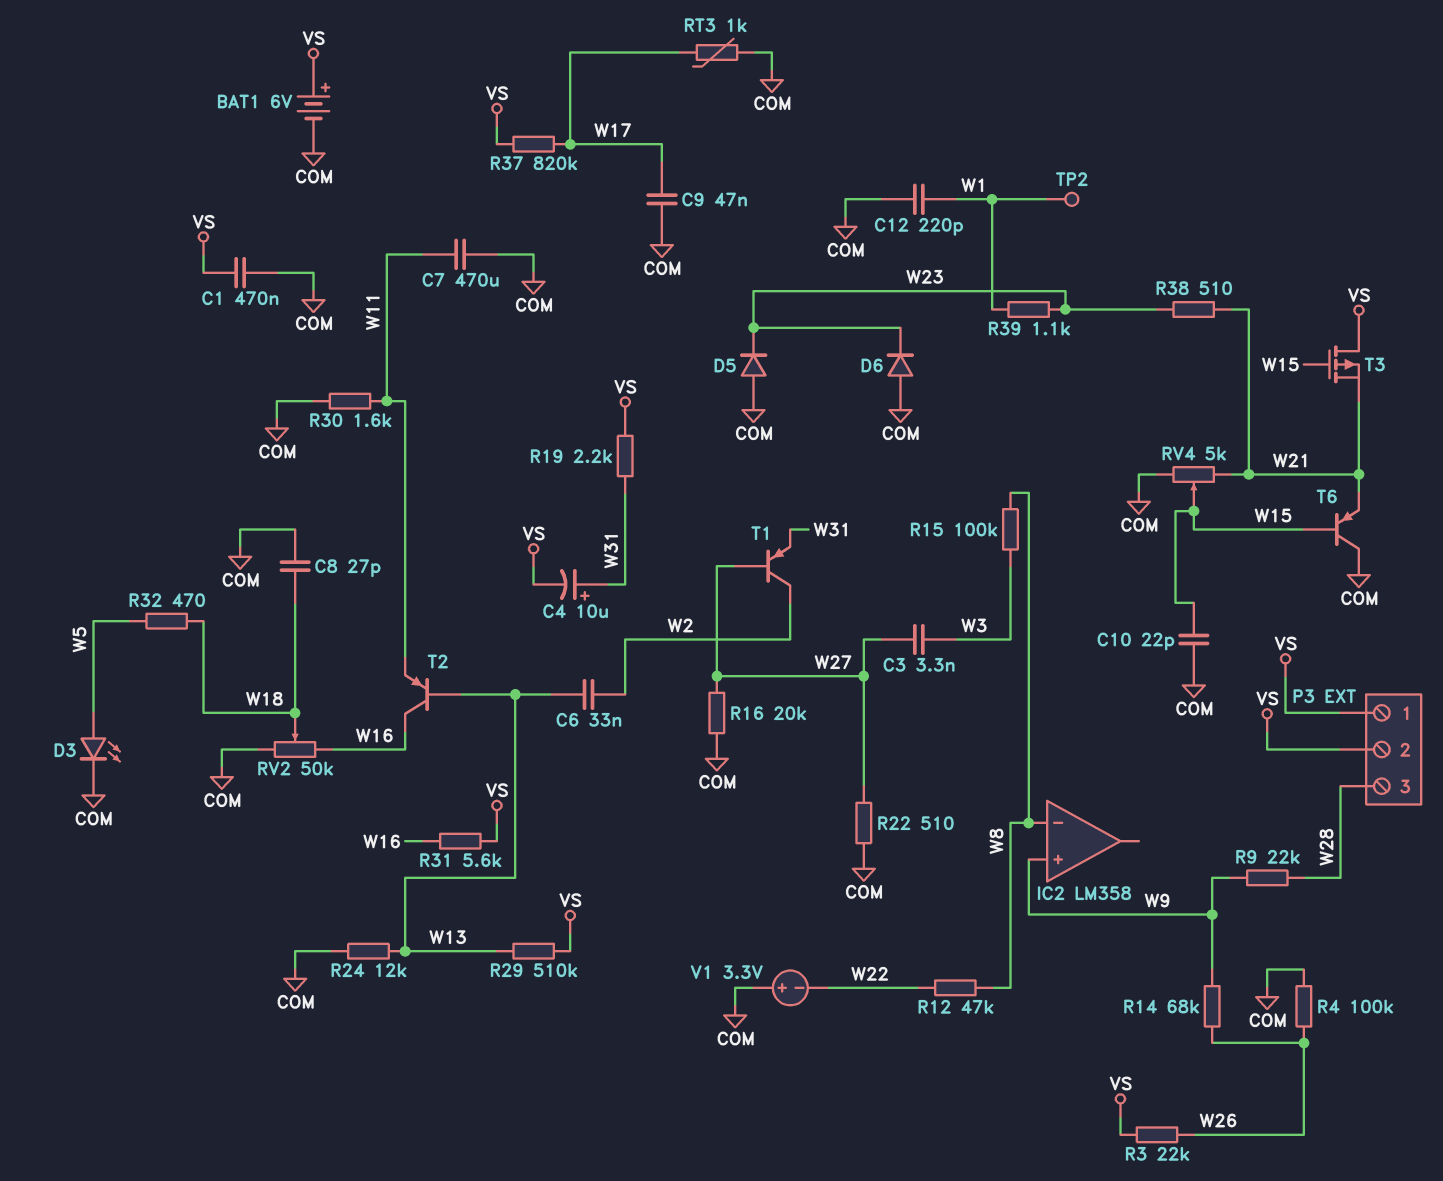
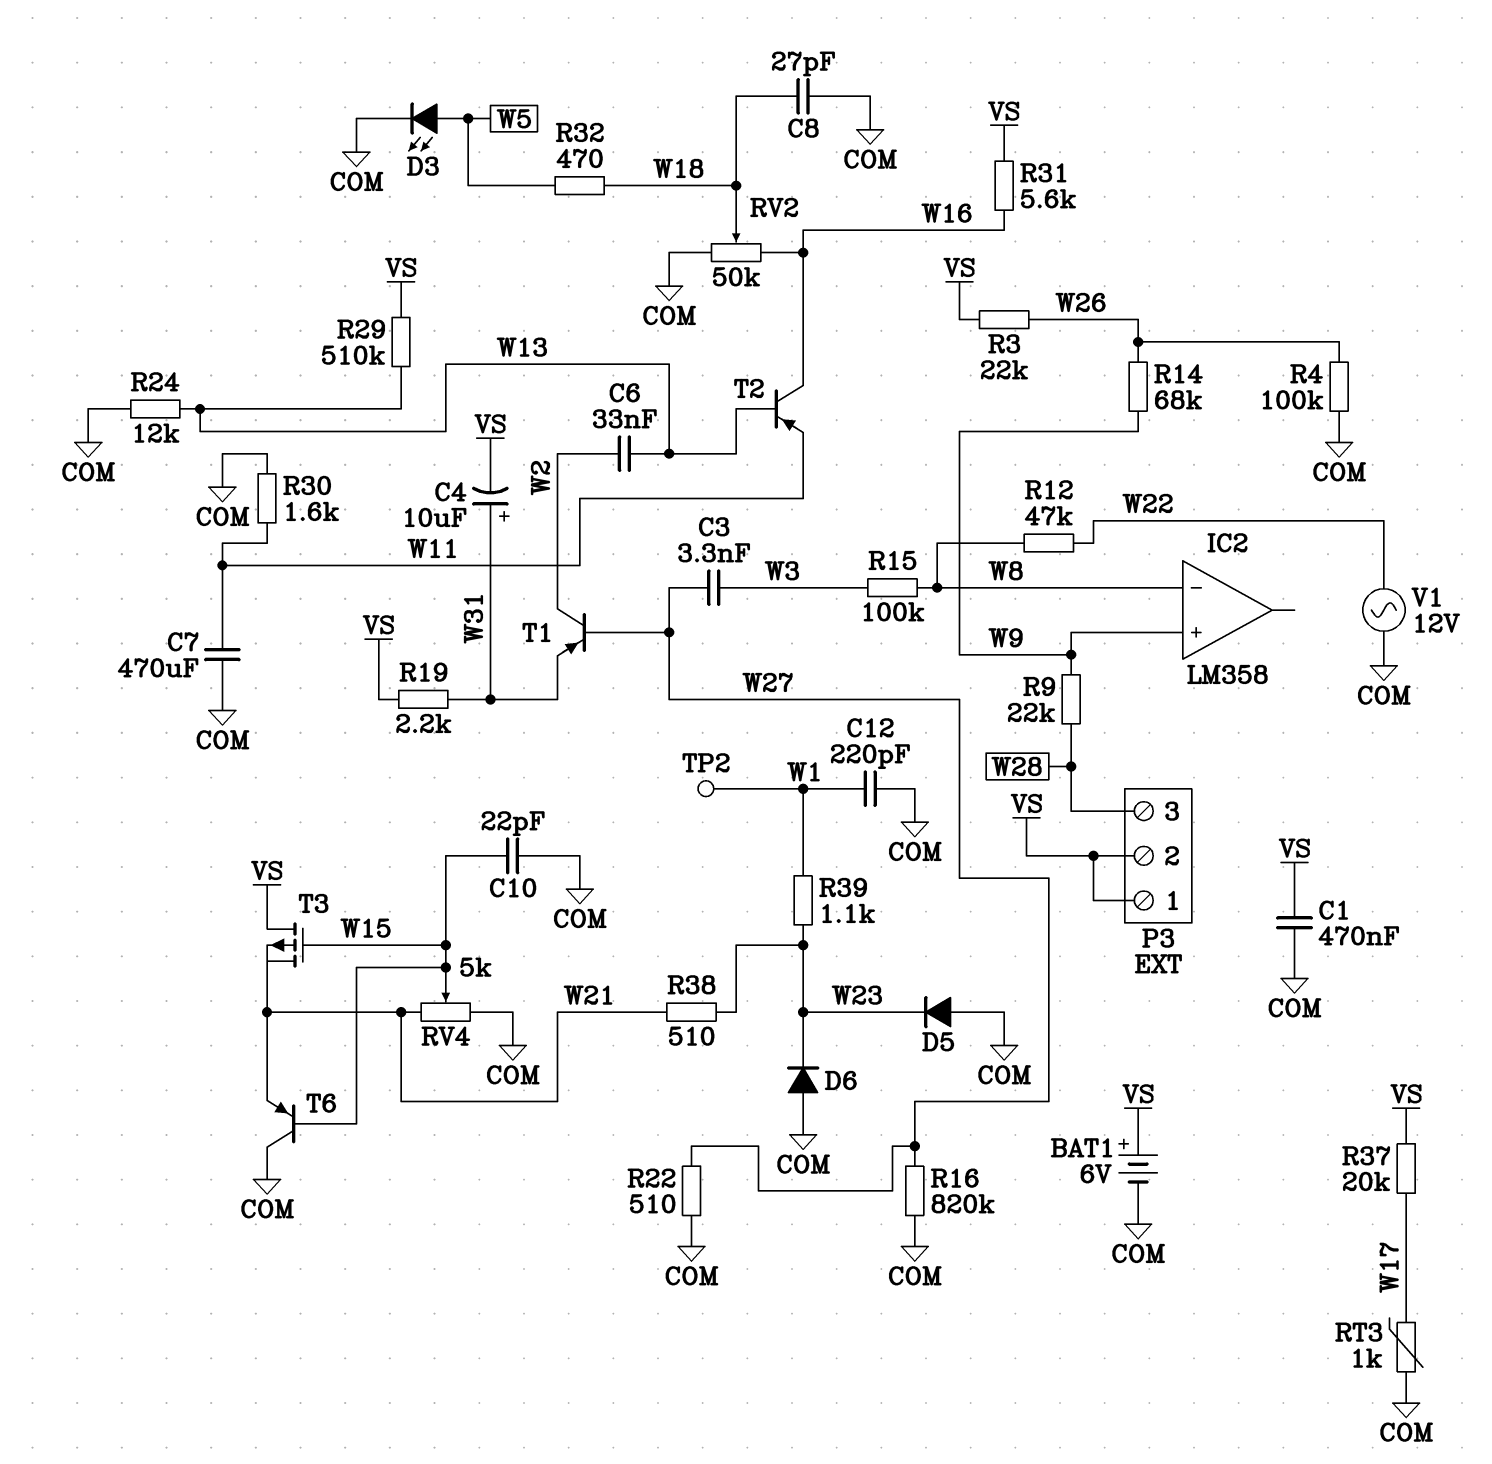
C9: 47nF (COM, W17) -> none
R16: 20k (COM, W27) -> 820k (COM, W27)
R37: 820k (VS, W17) -> 20k (VS, W17)
V1: 3.3V (plus COM, minus W22) -> AC 12V (COM, W22)

